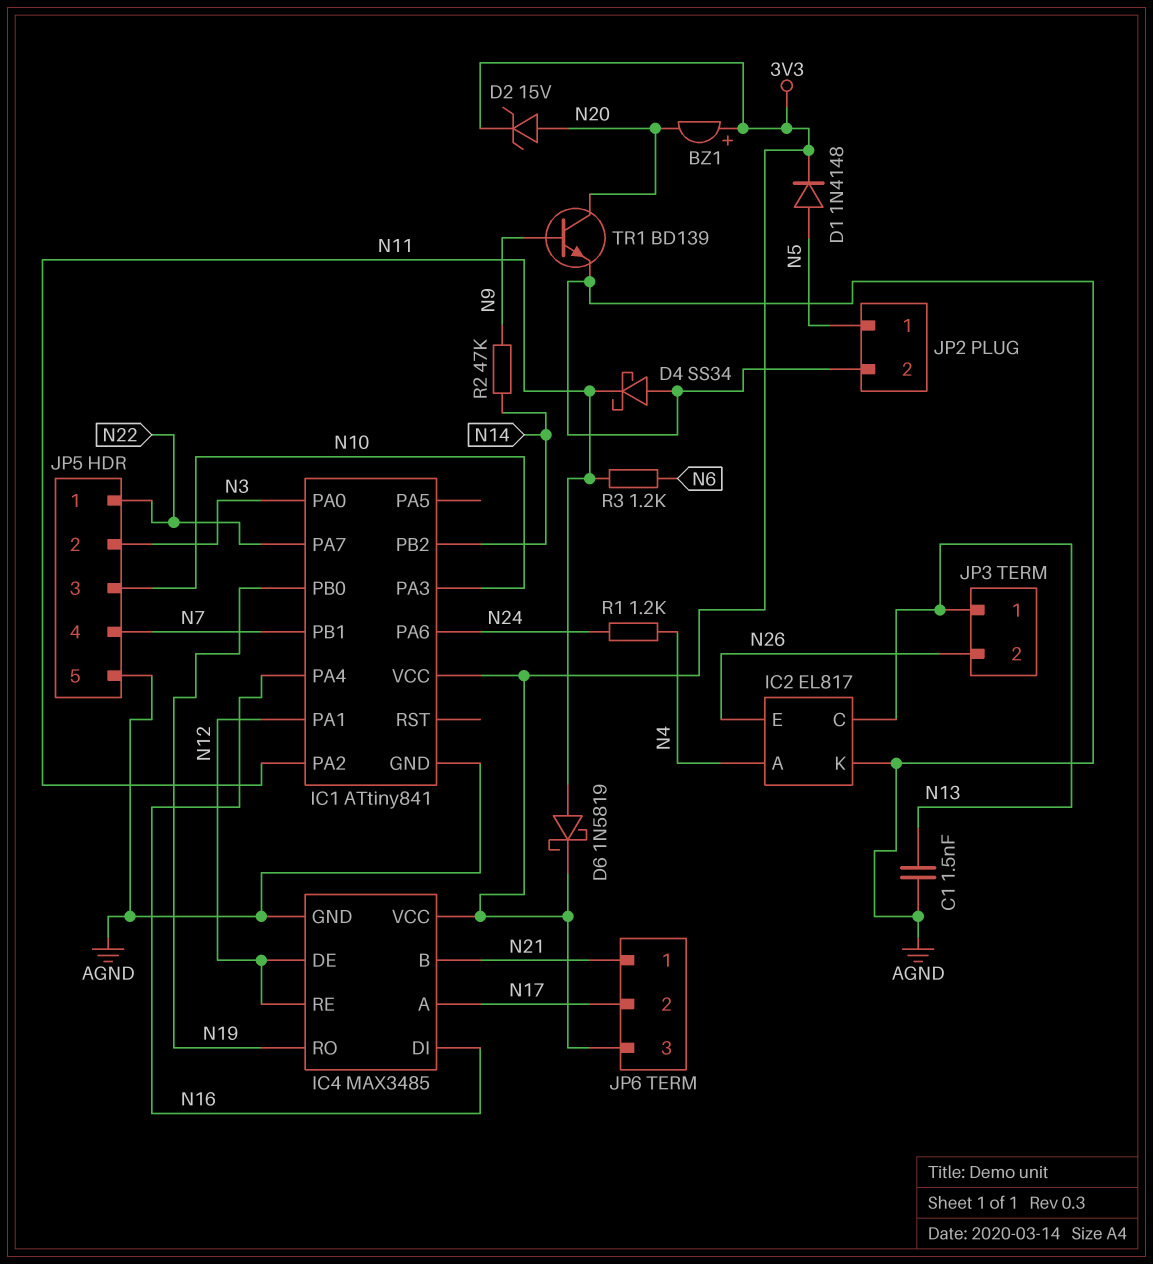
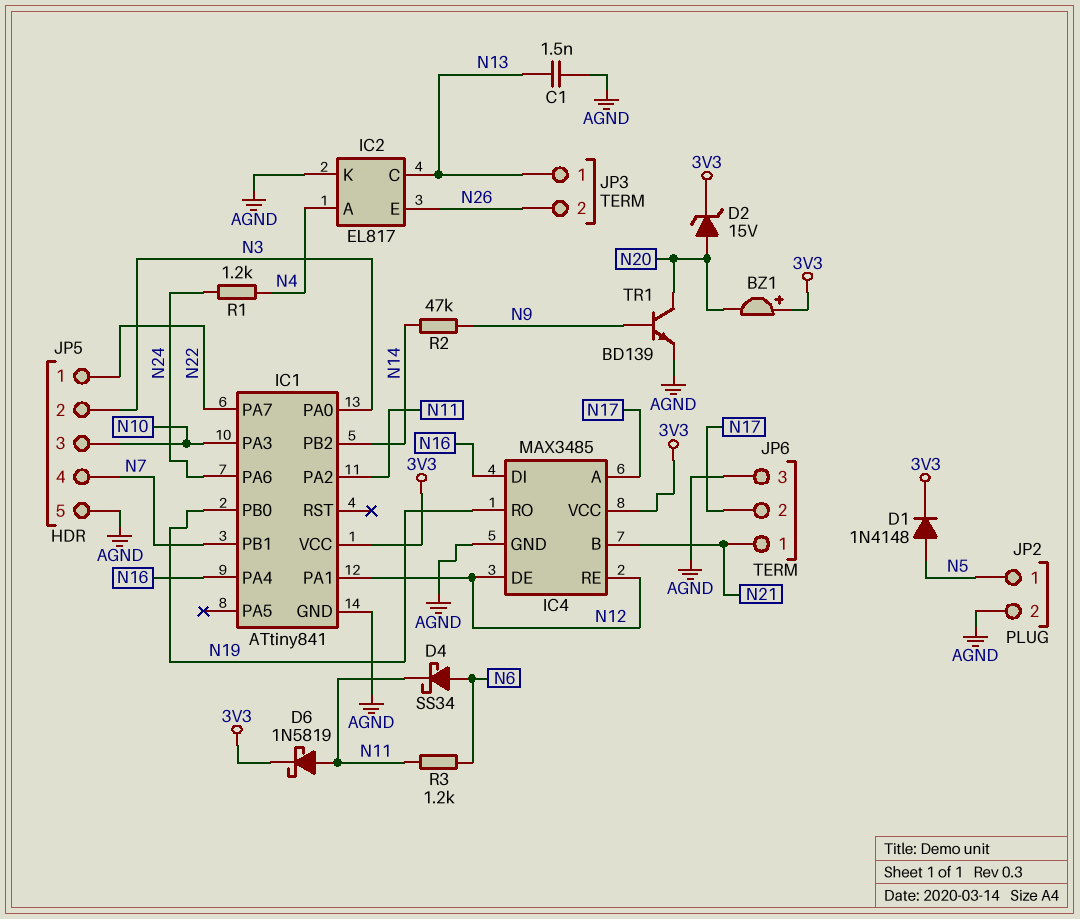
D4: schottky SS34 (A AGND, K N11) -> schottky SS34 (A N6, K N11)
JP6 pin 3: 3V3 -> AGND

